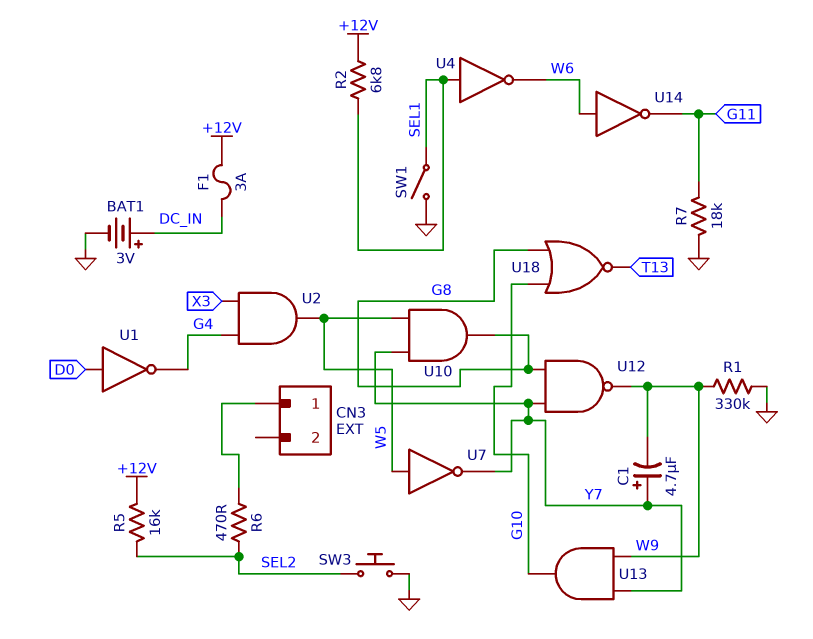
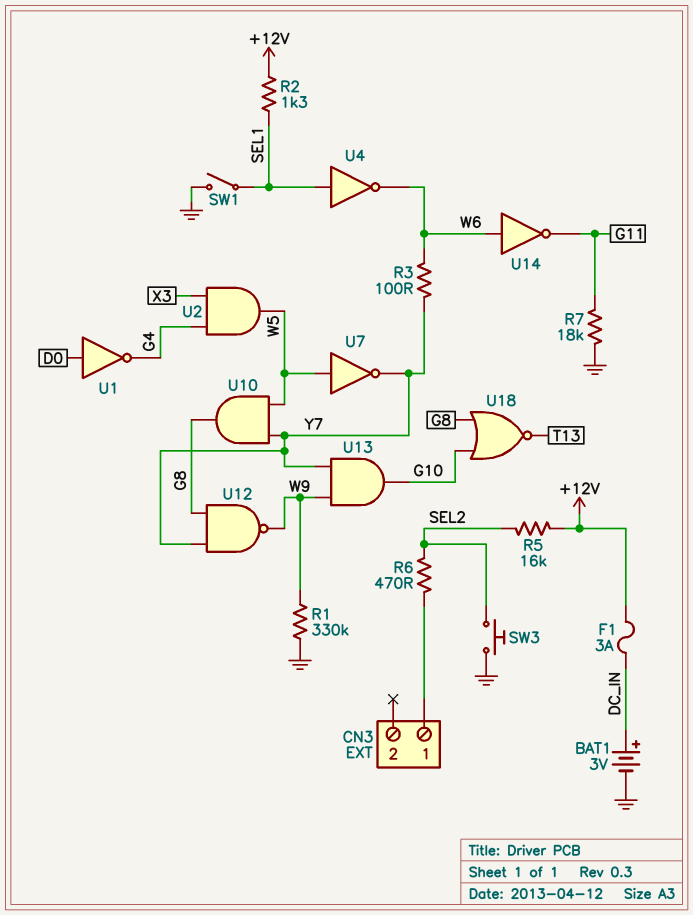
C1: 4.7uF (plus Y7, minus W9) -> none
R2: 6.8k (+12V, SEL1) -> 1.3k (+12V, SEL1)
R3: none -> 100 (W6, Y7)

